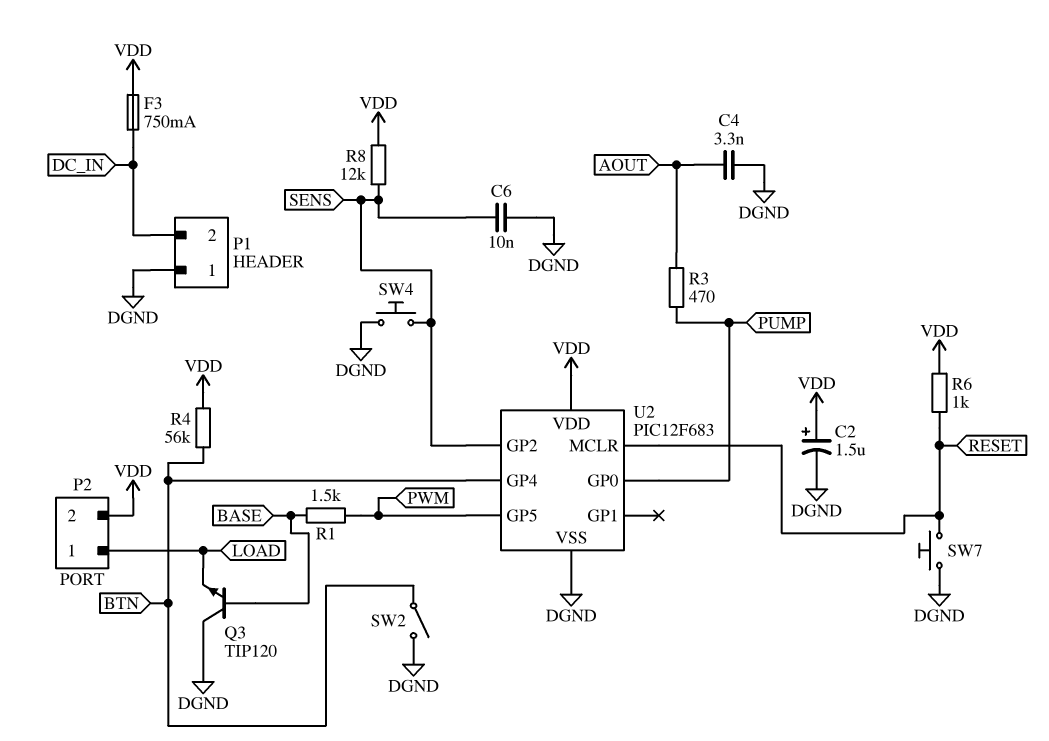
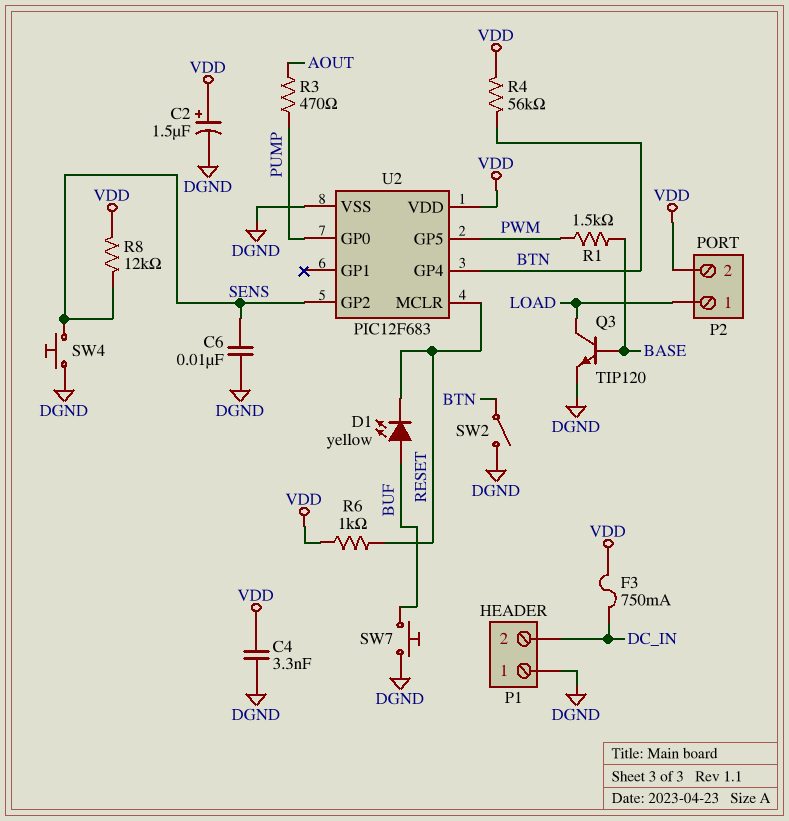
C4: 3.3nF (AOUT, DGND) -> 3.3nF (DGND, VDD)
D1: none -> LED yellow (A BUF, K RESET)
Q3: NPN TIP120 (B BASE, C DGND, E LOAD) -> NPN TIP120 (B BASE, C LOAD, E DGND)
SW7: button (DGND, RESET) -> button (BUF, DGND)

